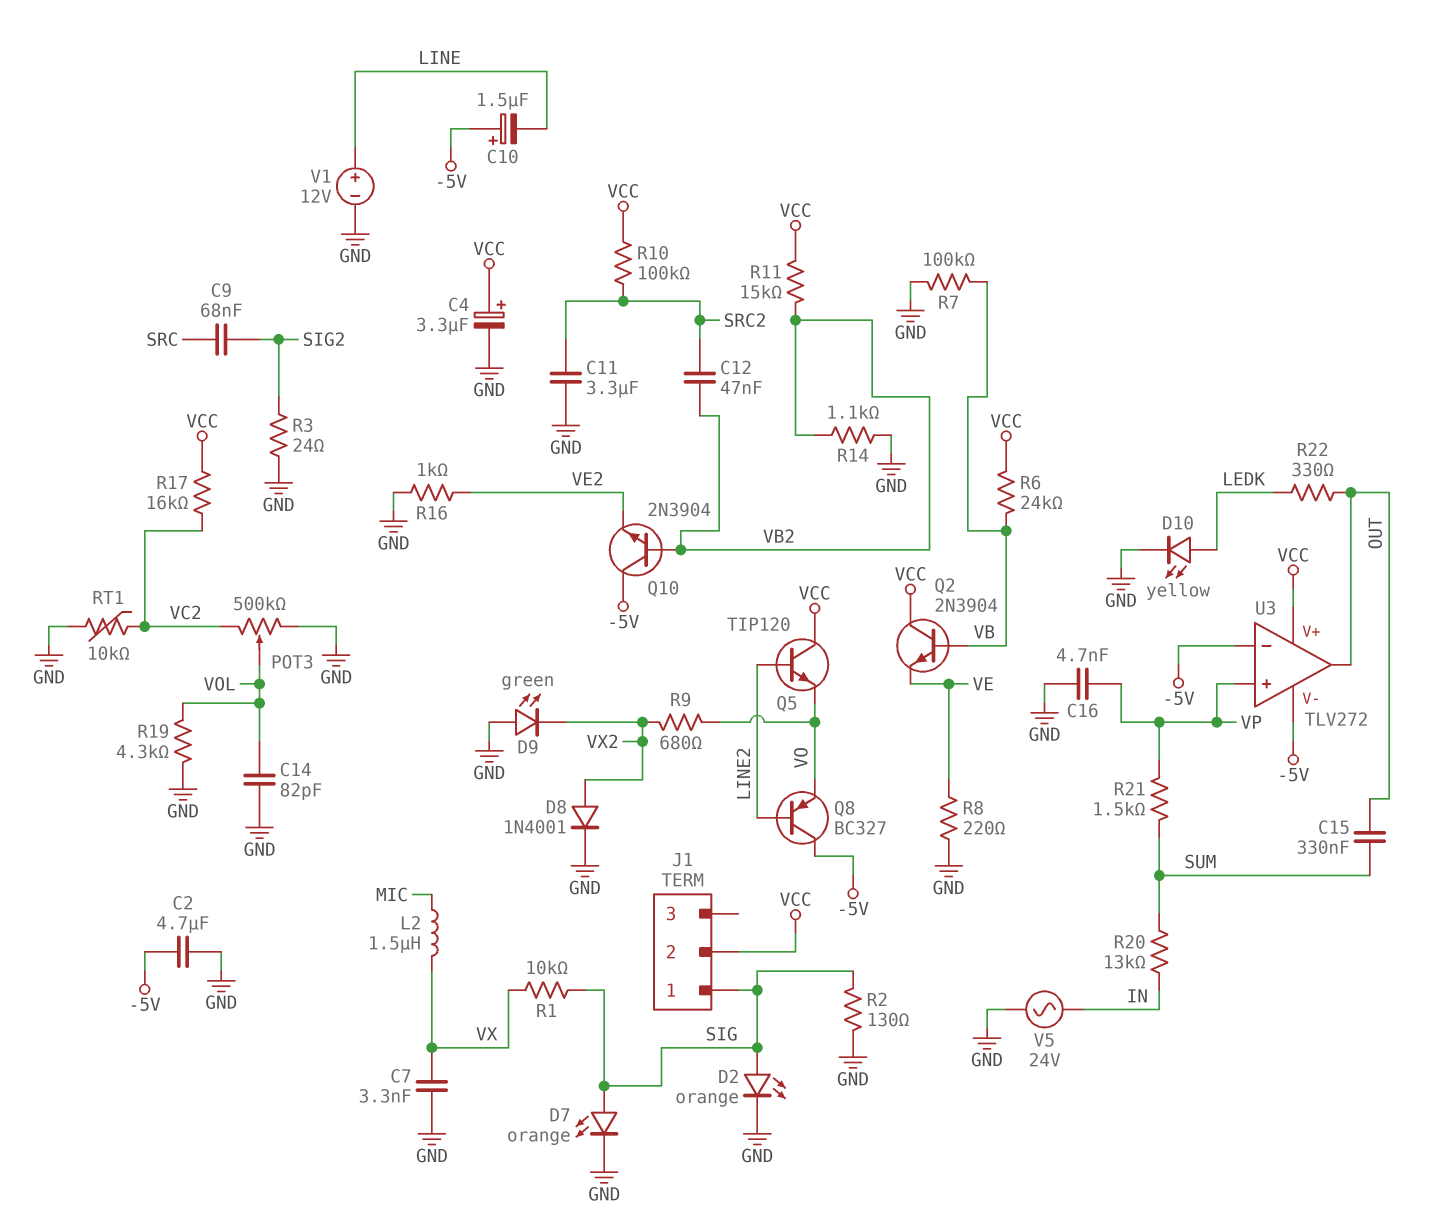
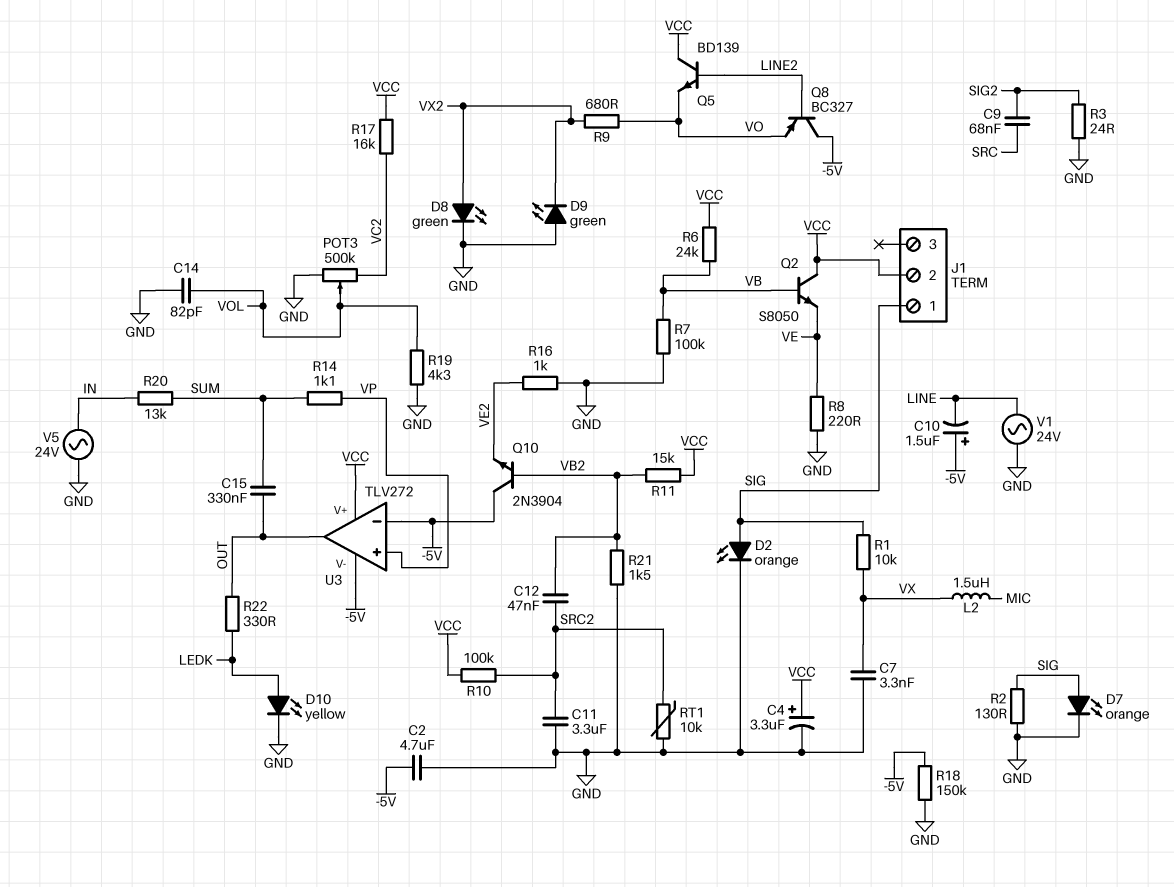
C16: 4.7nF (GND, VP) -> none
D8: diode 1N4001 (A VX2, K GND) -> LED green (A VX2, K GND)
Q2: NPN 2N3904 (B VB, C VCC, E VE) -> NPN S8050 (B VB, C VCC, E VE)
Q5: NPN TIP120 (B LINE2, C VCC, E VO) -> NPN BD139 (B LINE2, C VCC, E VO)
R14: 1.1k (GND, VB2) -> 1.1k (SUM, VP)
R18: none -> 150k (-5V, GND)
R21: 1.5k (SUM, VP) -> 1.5k (GND, VB2)
RT1: 10k (GND, VC2) -> 10k (GND, SRC2)
V1: 12V (plus LINE, minus GND) -> AC 24V (GND, LINE)

